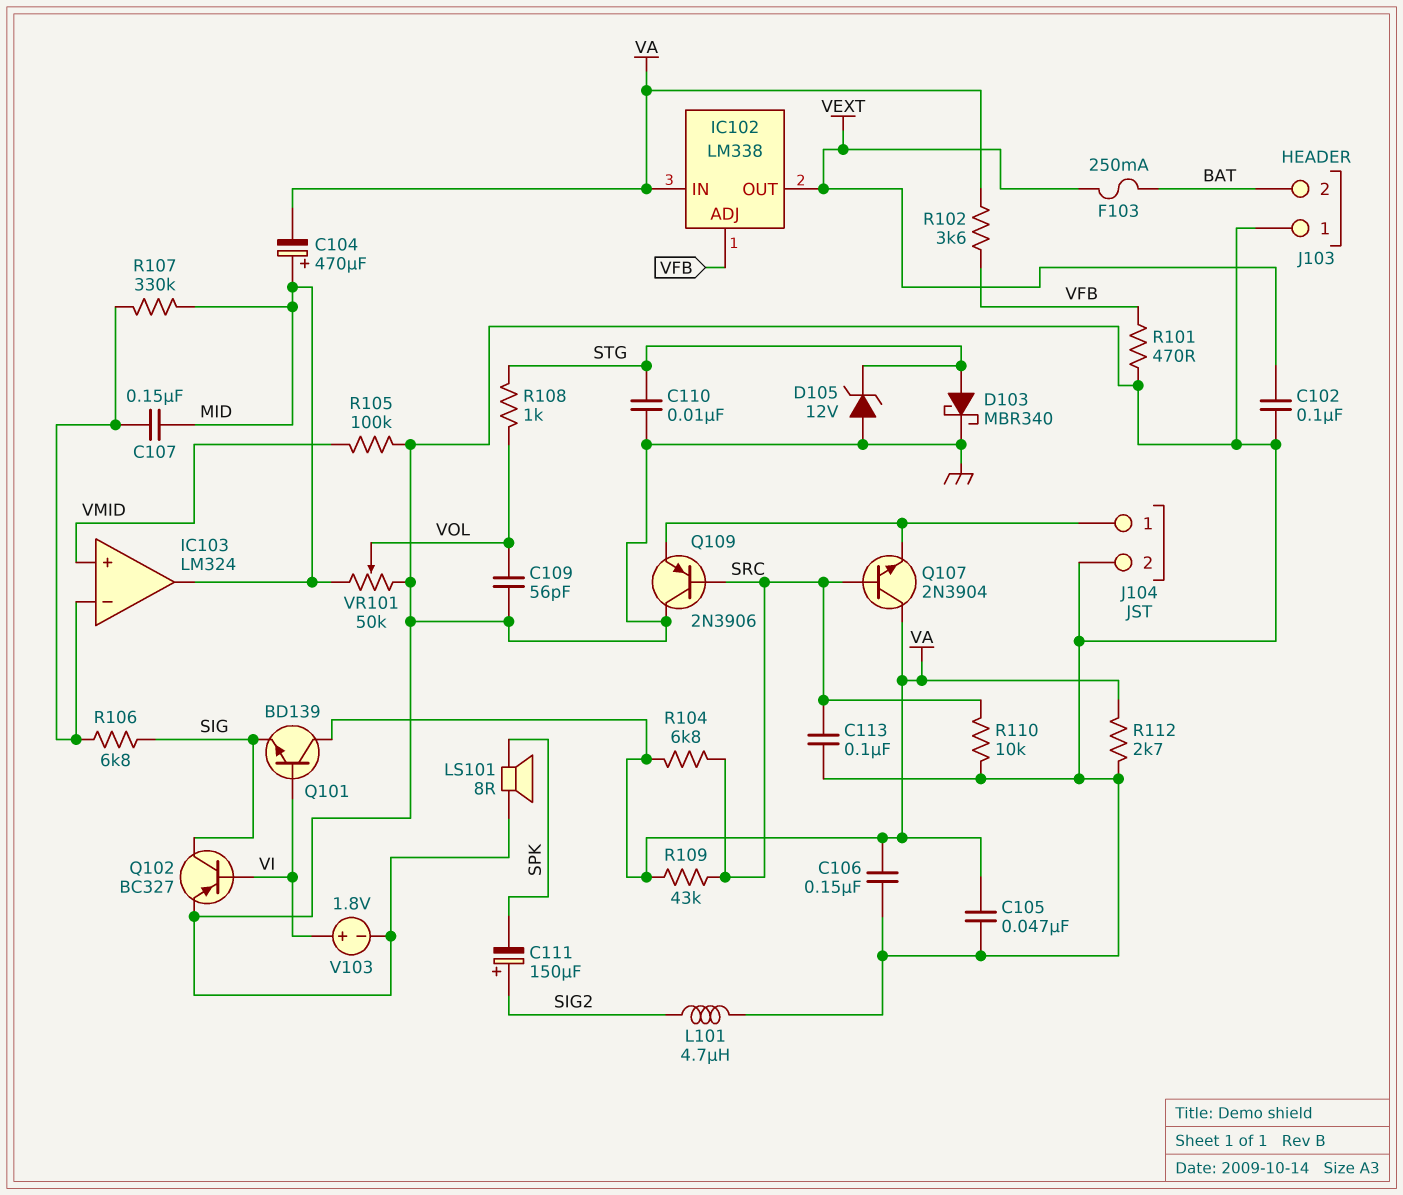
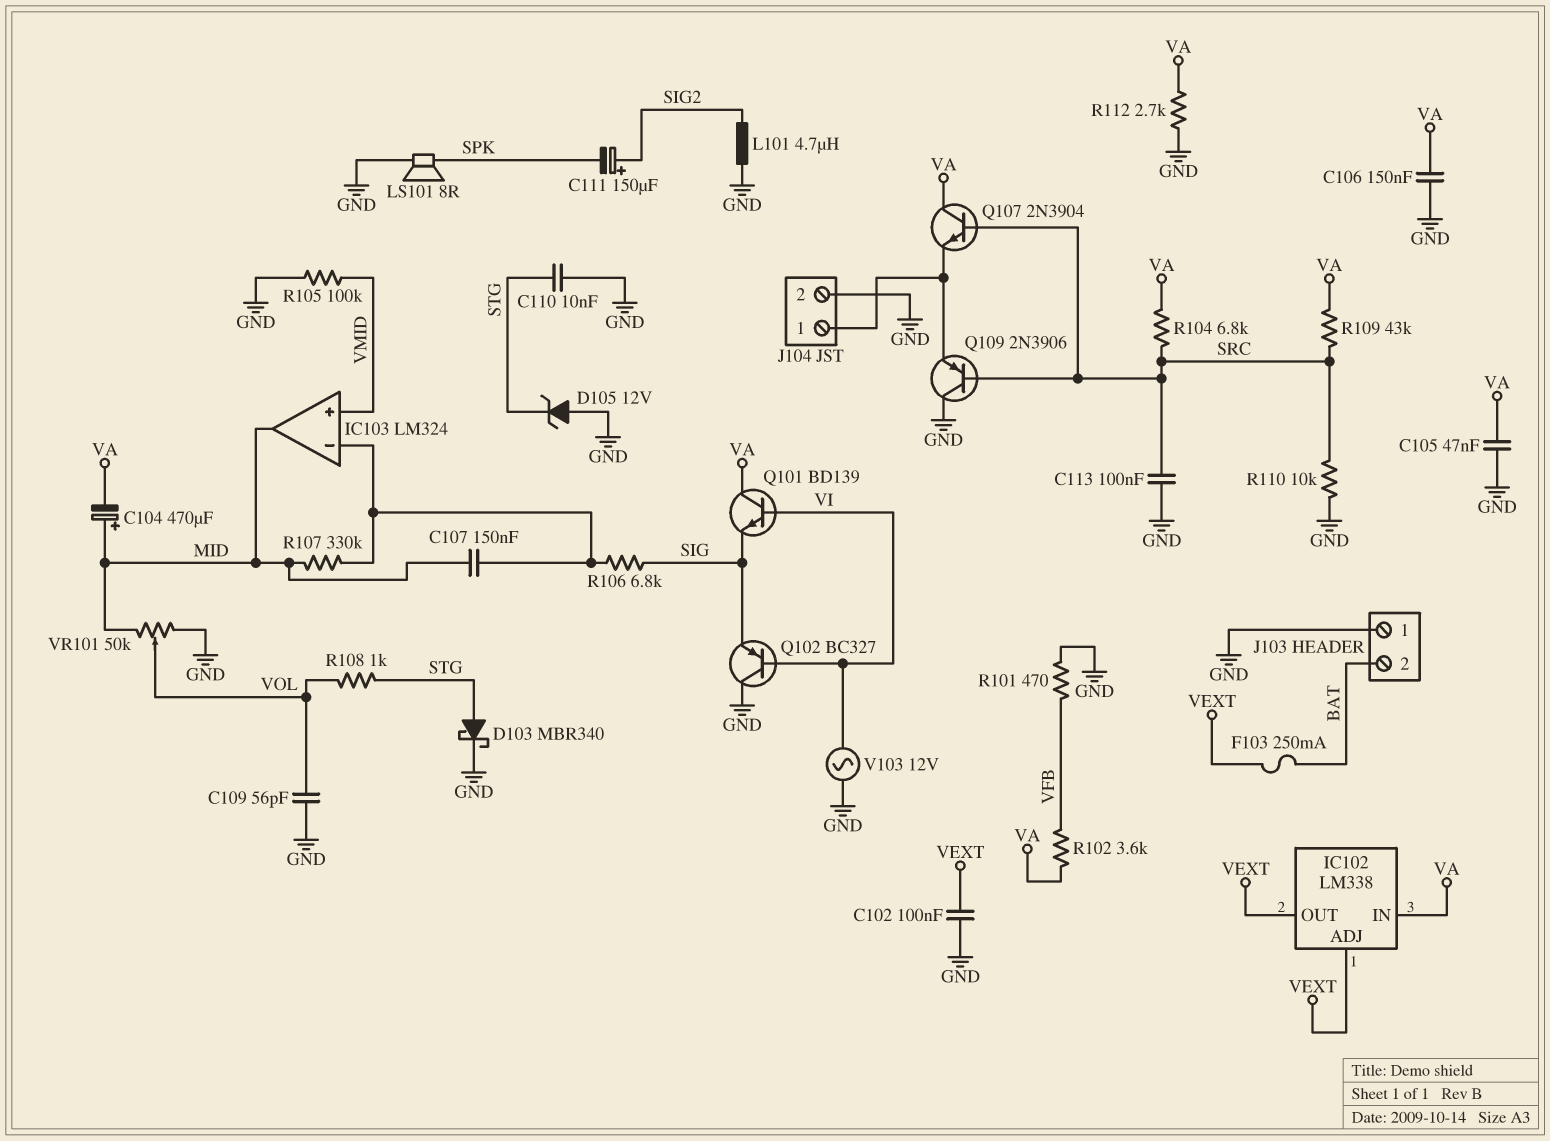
IC102 pin ADJ: VFB -> VEXT
Q102: PNP BC327 (B VI, C SIG, E GND) -> PNP BC327 (B VI, C GND, E SIG)
V103: 1.8V (plus VI, minus GND) -> AC 12V (GND, VI)

